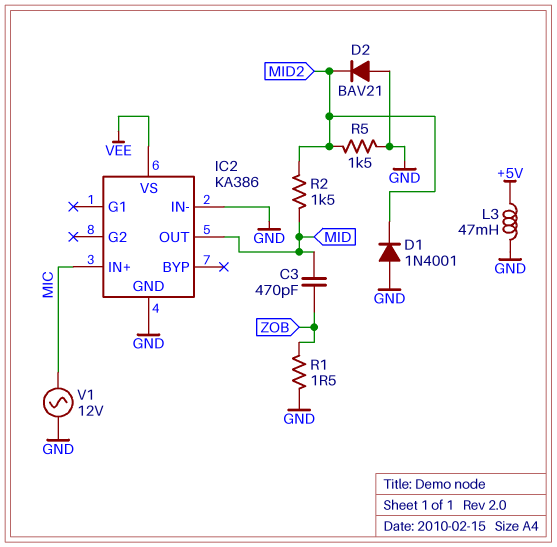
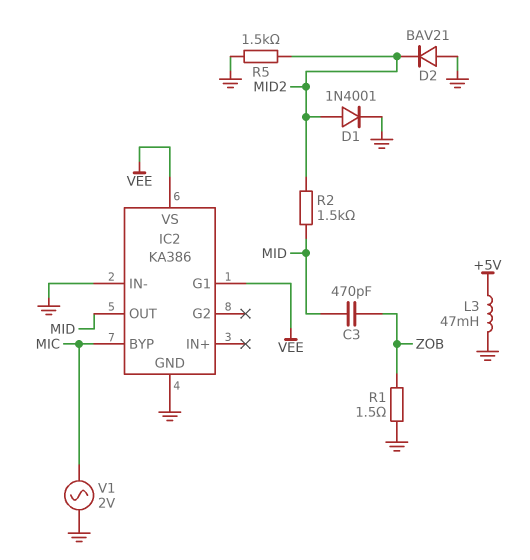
D1: diode 1N4001 (A GND, K MID2) -> diode 1N4001 (A MID2, K GND)
IC2 pin BYP: none -> MIC
IC2 pin G1: none -> VEE
IC2 pin IN+: MIC -> none
V1: AC 12V (GND, MIC) -> AC 2V (GND, MIC)

